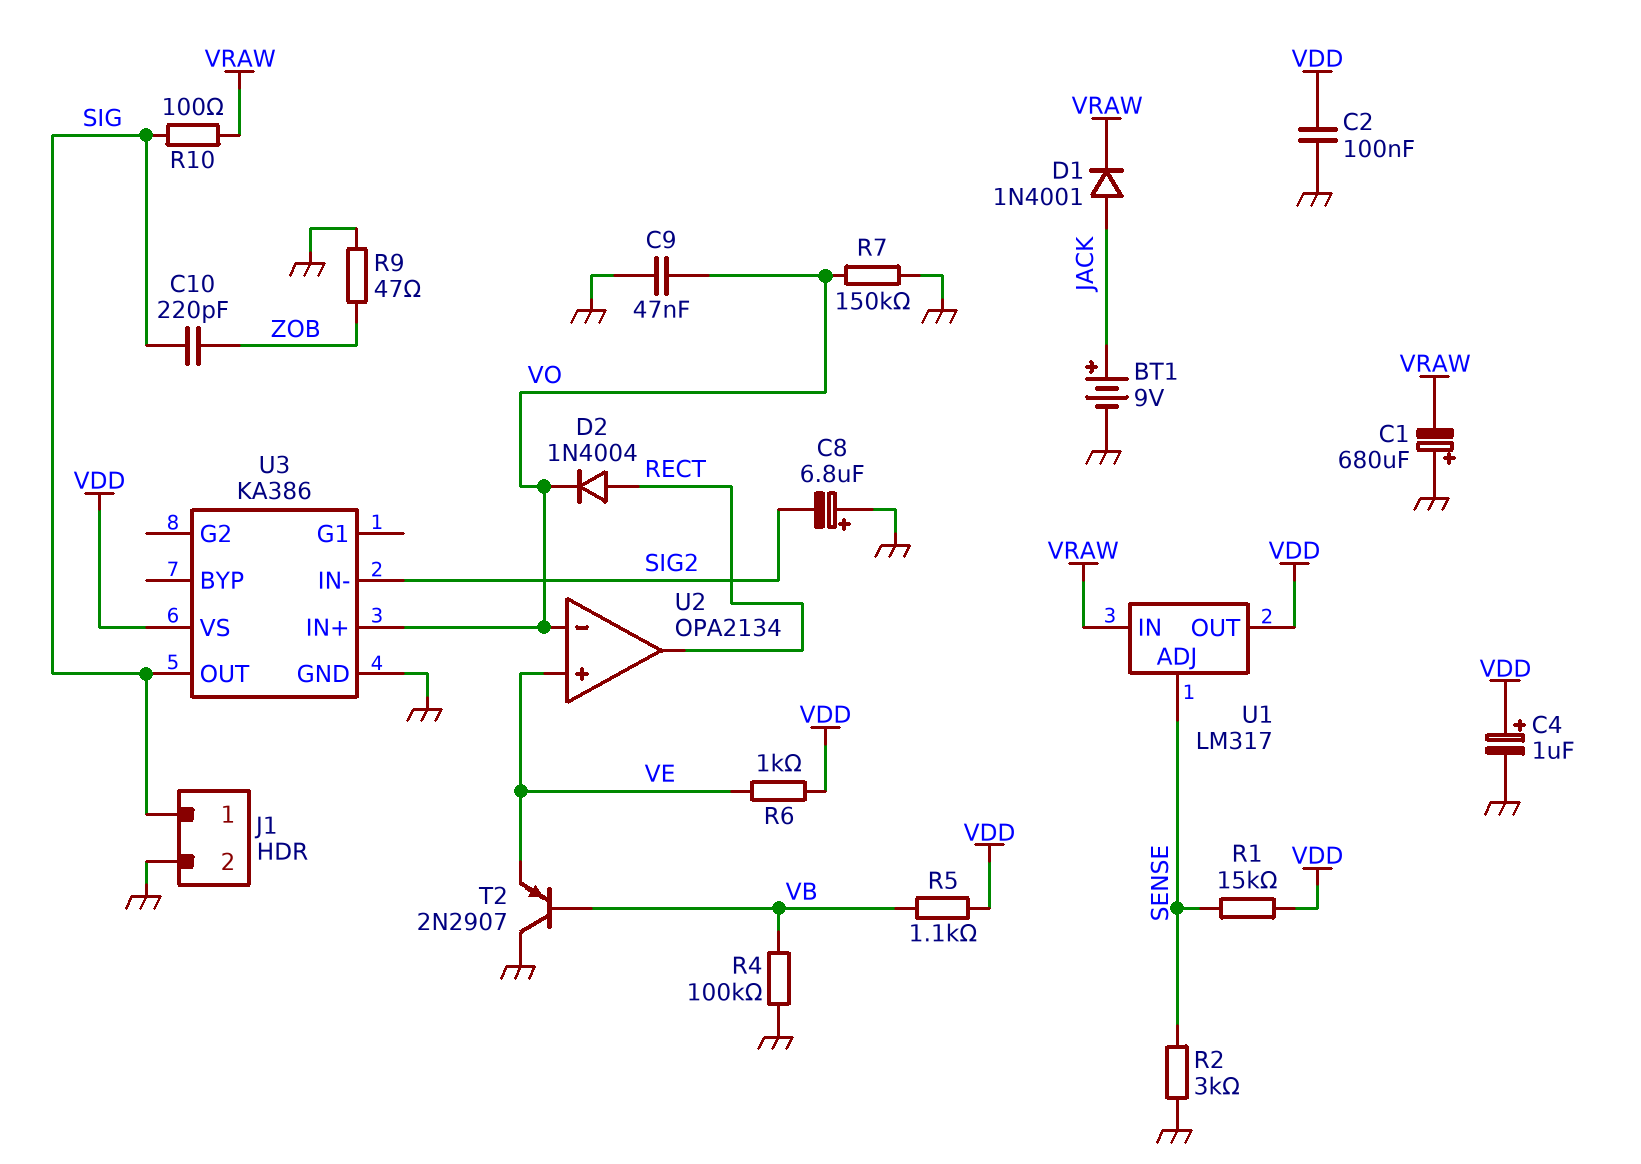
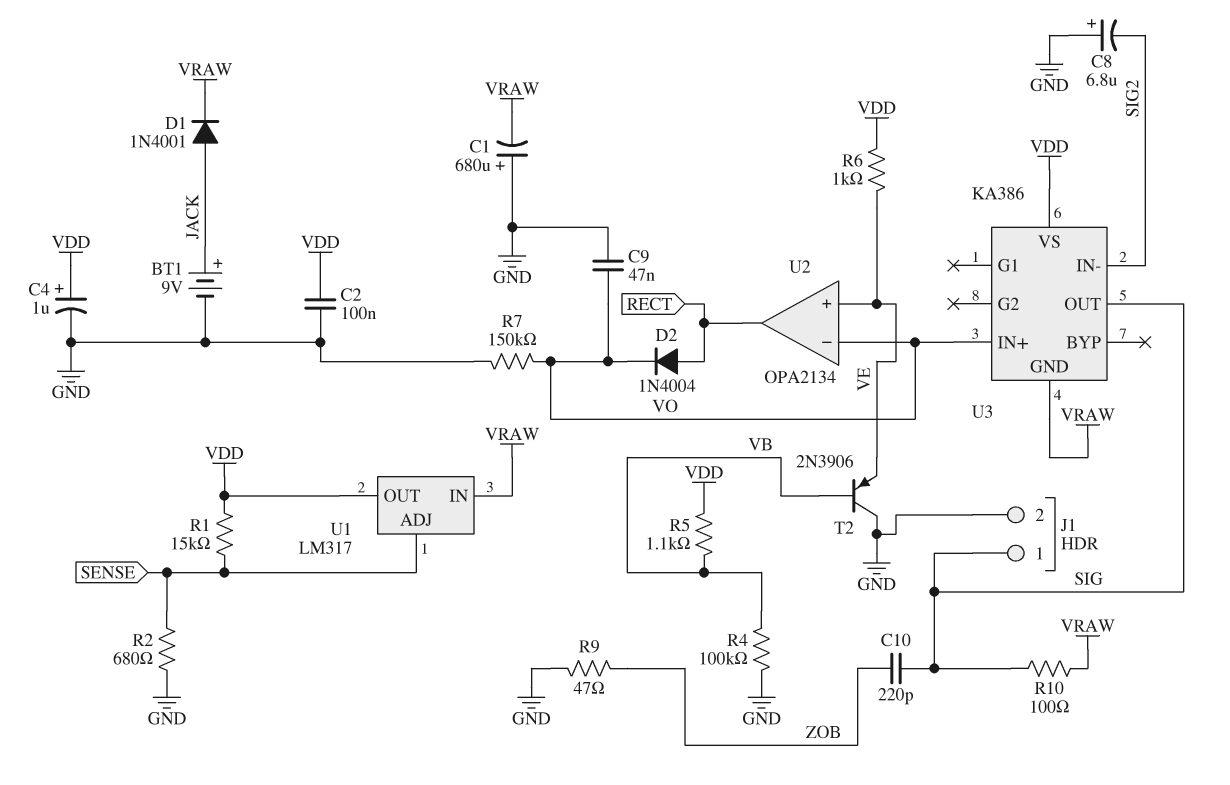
R2: 3k (GND, SENSE) -> 680 (GND, SENSE)
T2: PNP 2N2907 (B VB, C GND, E VE) -> PNP 2N3906 (B VB, C GND, E VE)
U3 pin GND: GND -> VRAW

